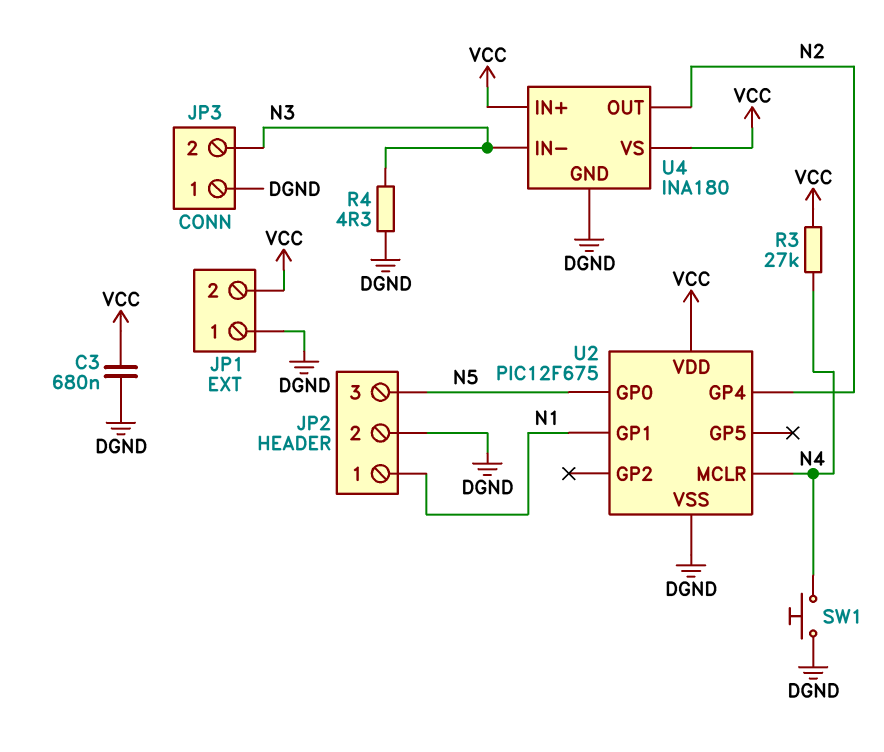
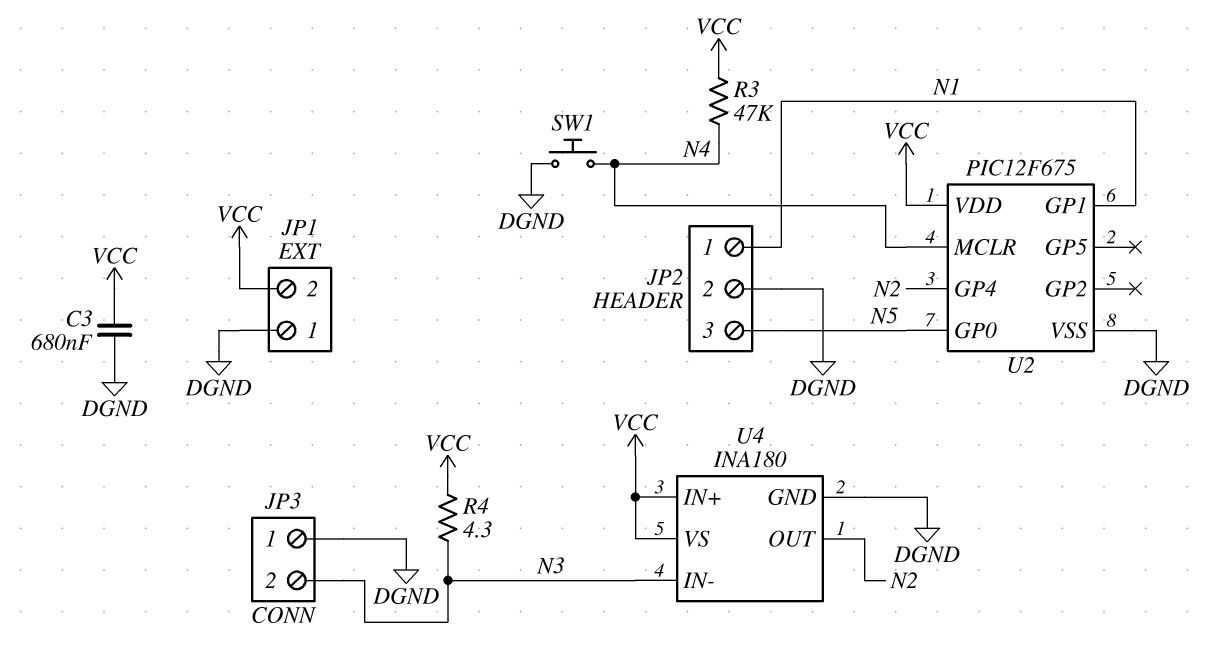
R3: 27k (N4, VCC) -> 47k (N4, VCC)
R4: 4.3 (DGND, N3) -> 4.3 (N3, VCC)

